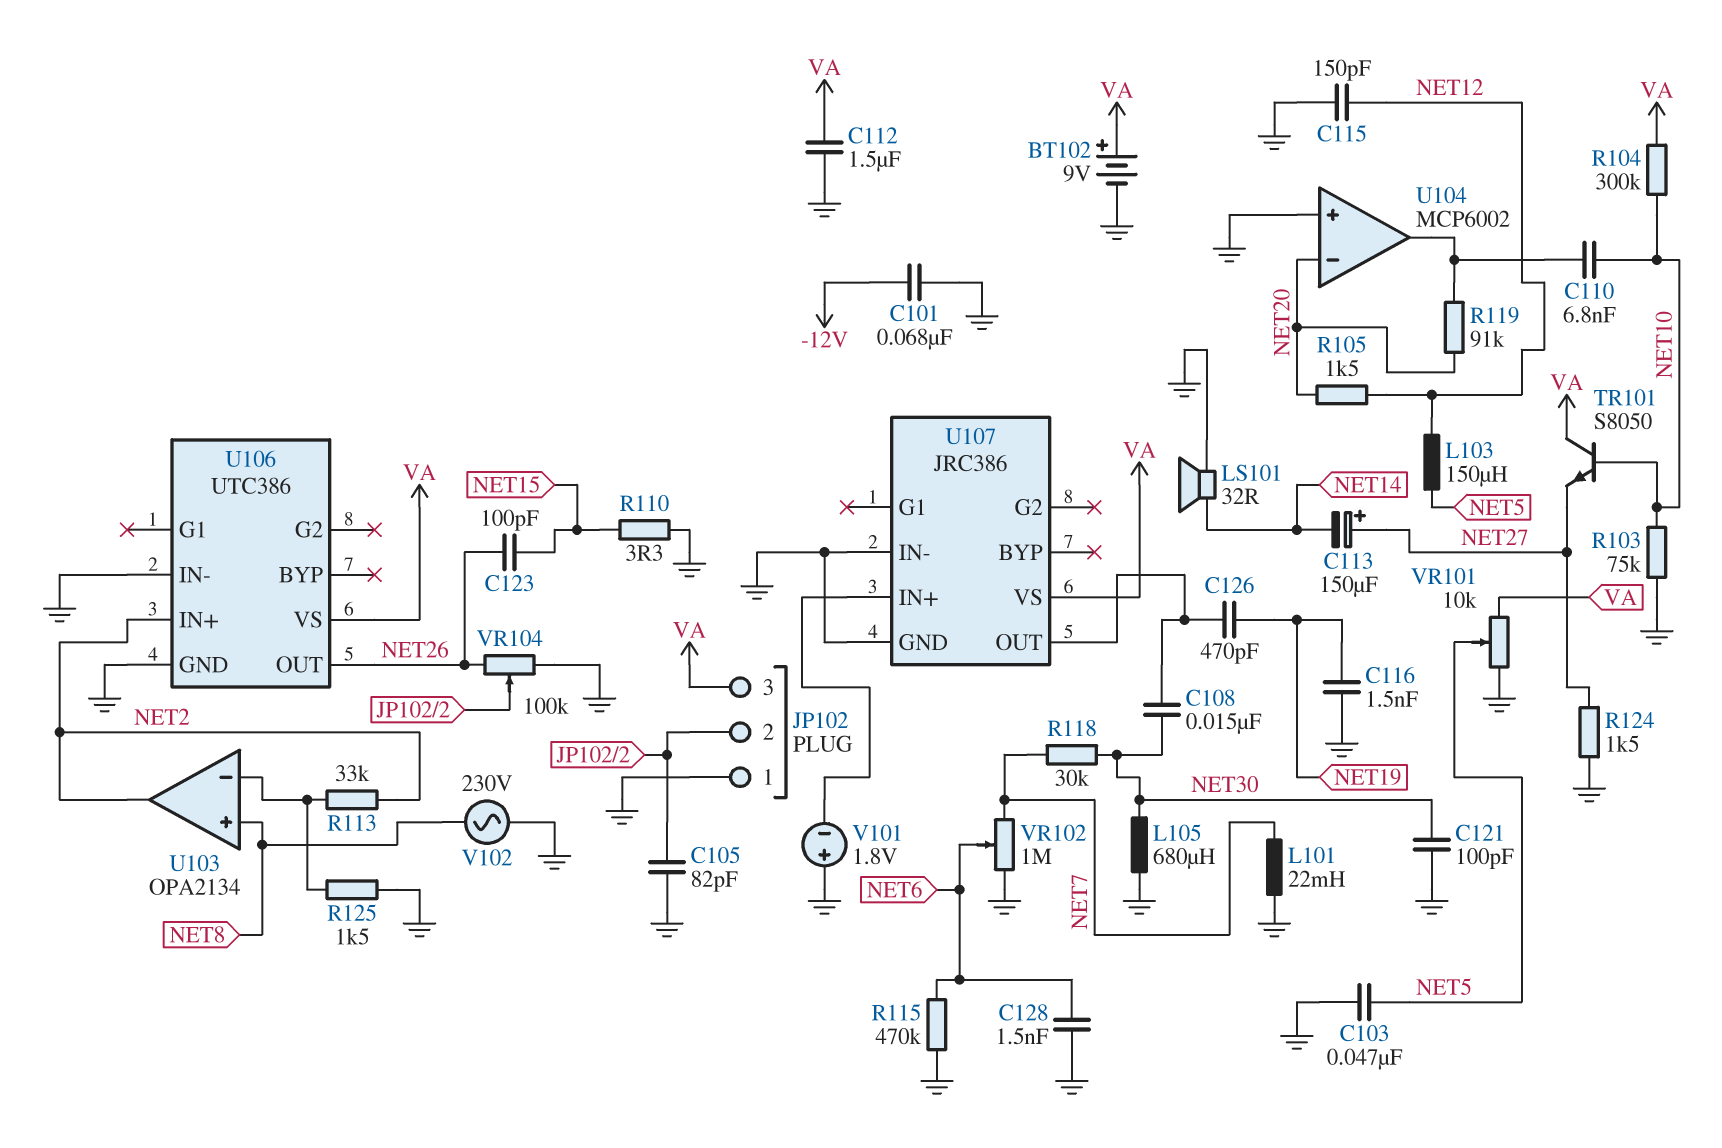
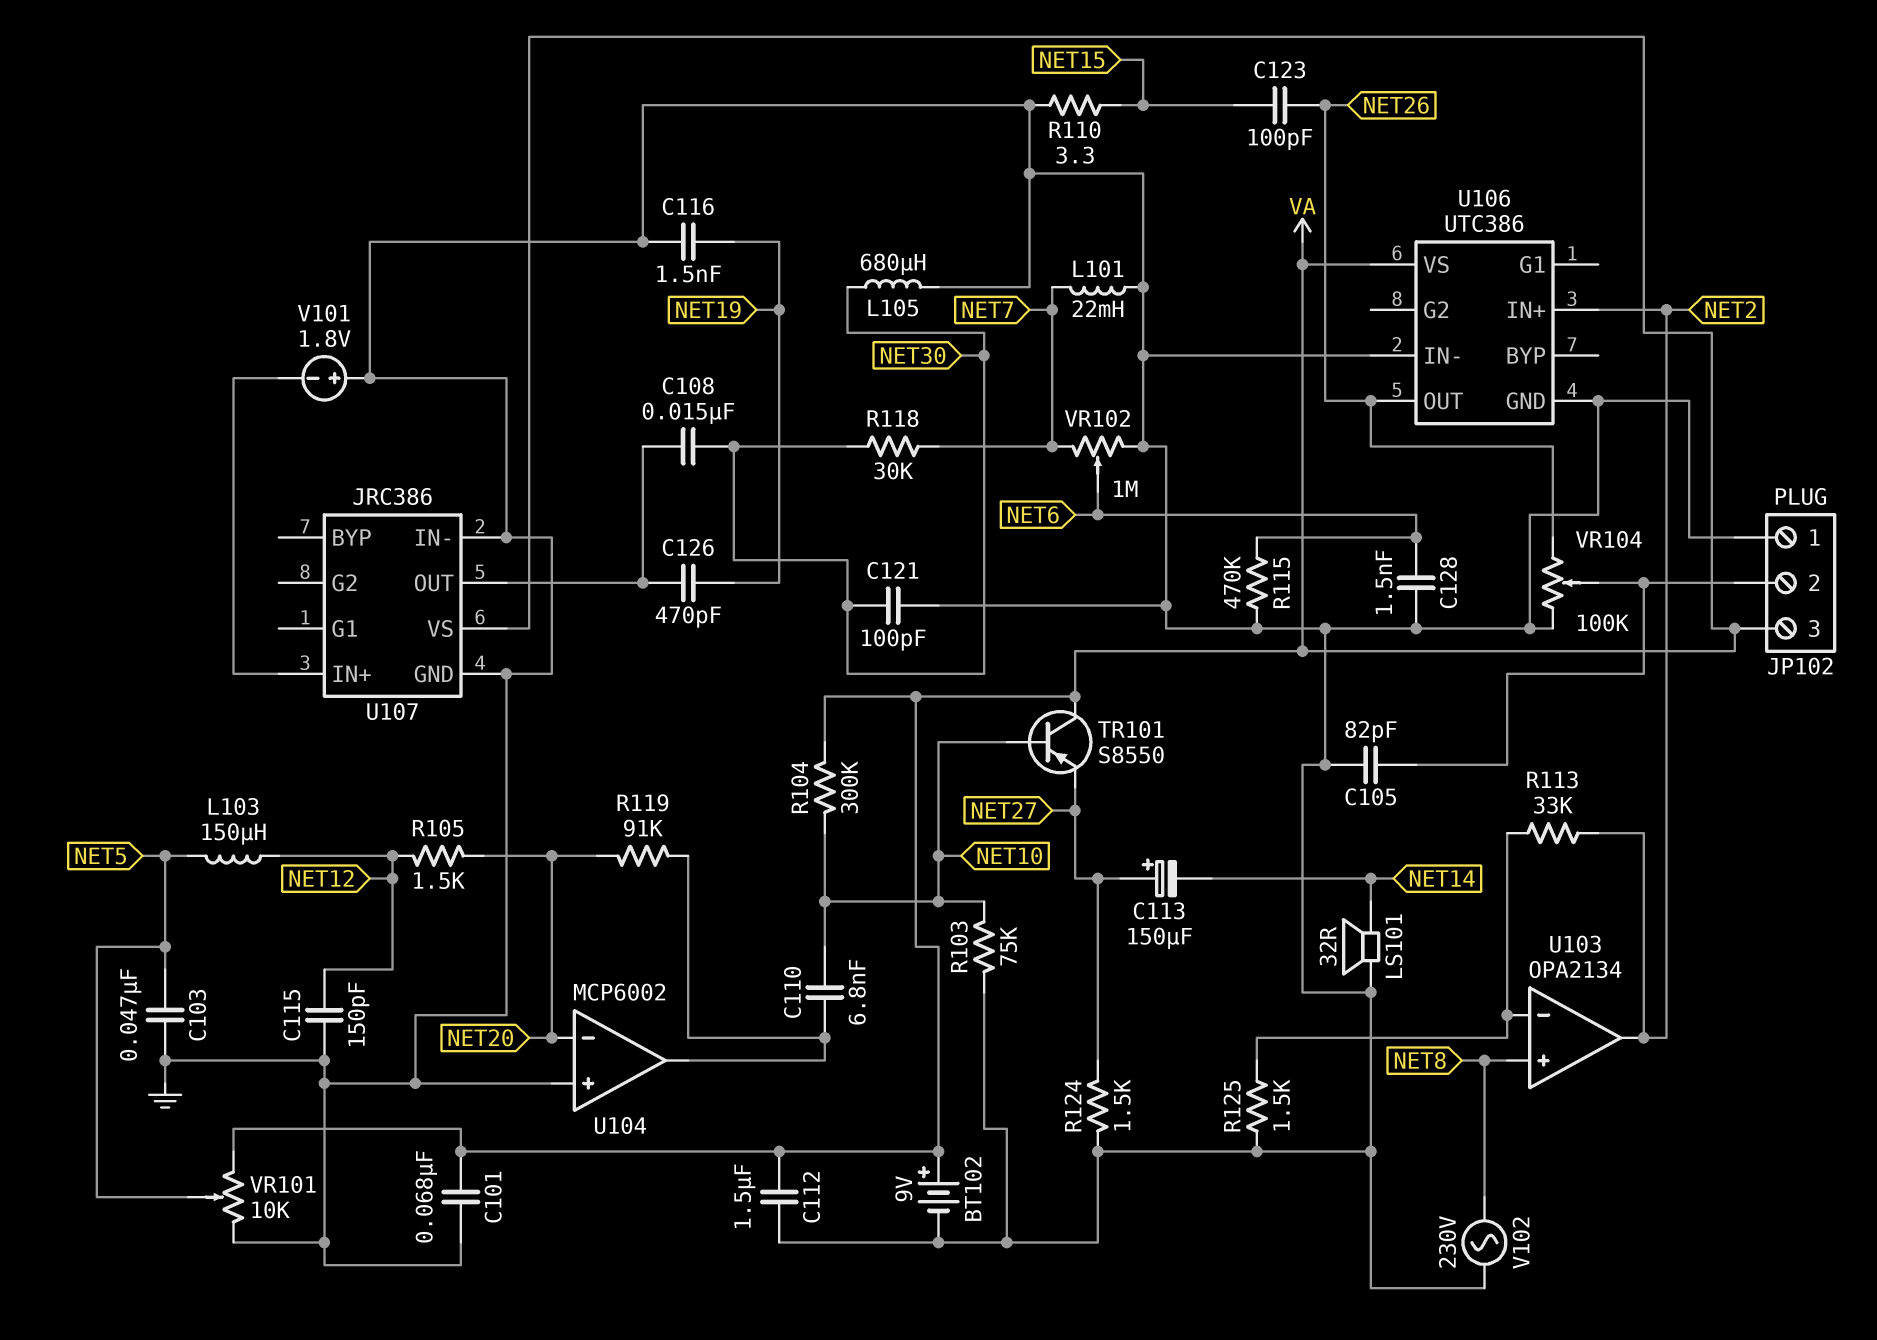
C101: 68nF (-12V, GND) -> 68nF (GND, VA)
TR101: NPN S8050 (B NET10, C VA, E NET27) -> PNP S8550 (B NET10, C VA, E NET27)

